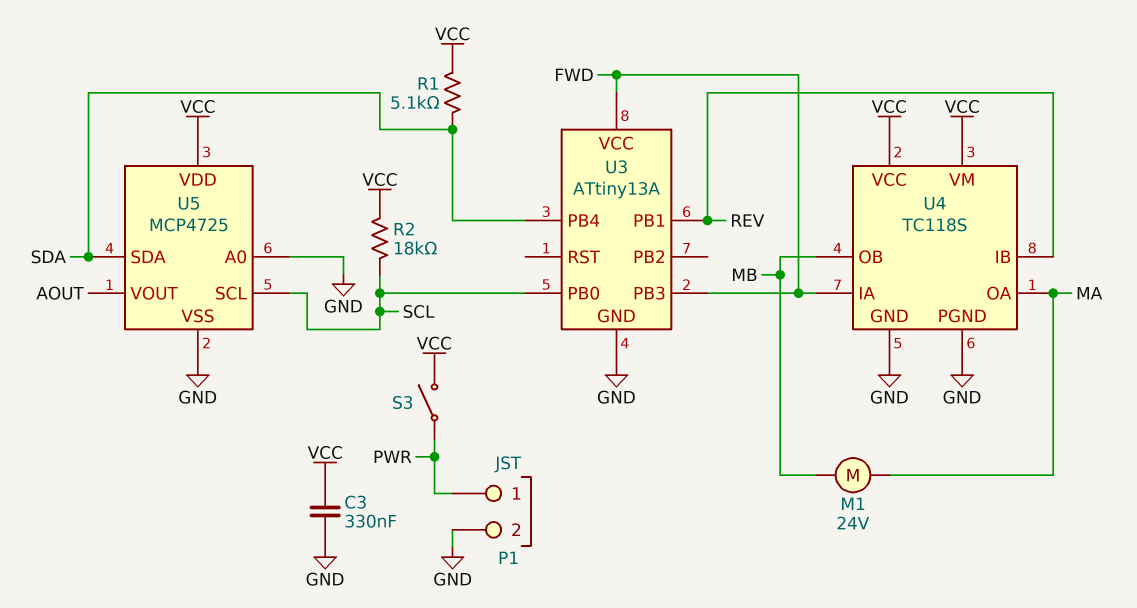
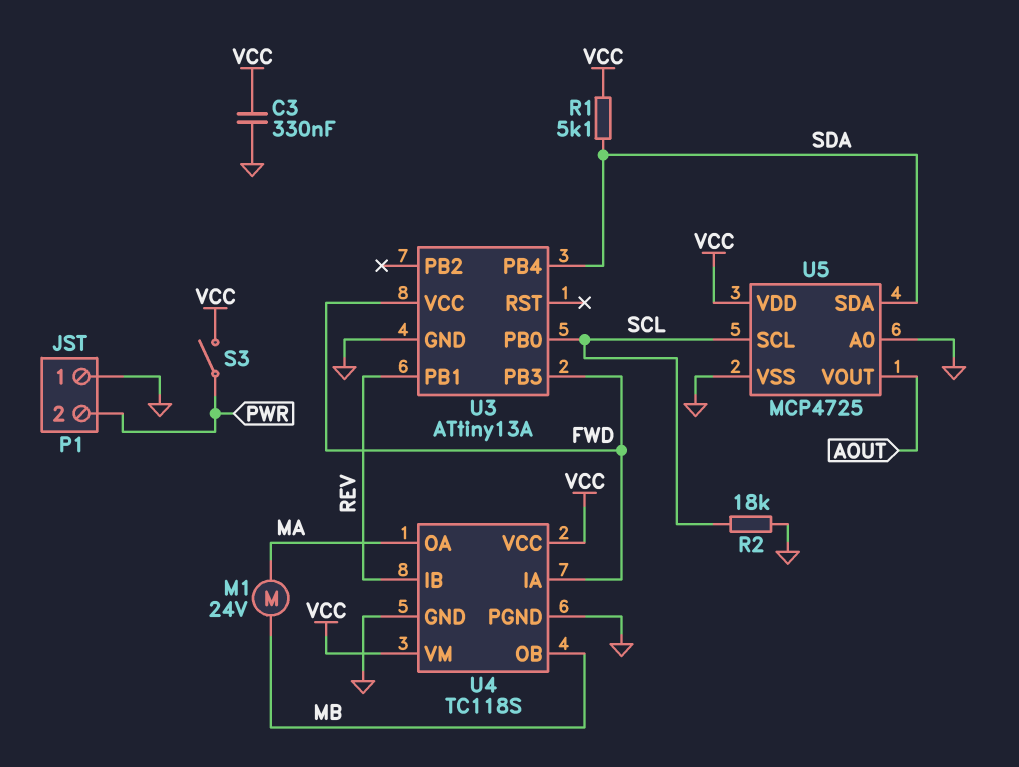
P1 pin 1: PWR -> GND
P1 pin 2: GND -> PWR
R2: 18k (SCL, VCC) -> 18k (GND, SCL)

